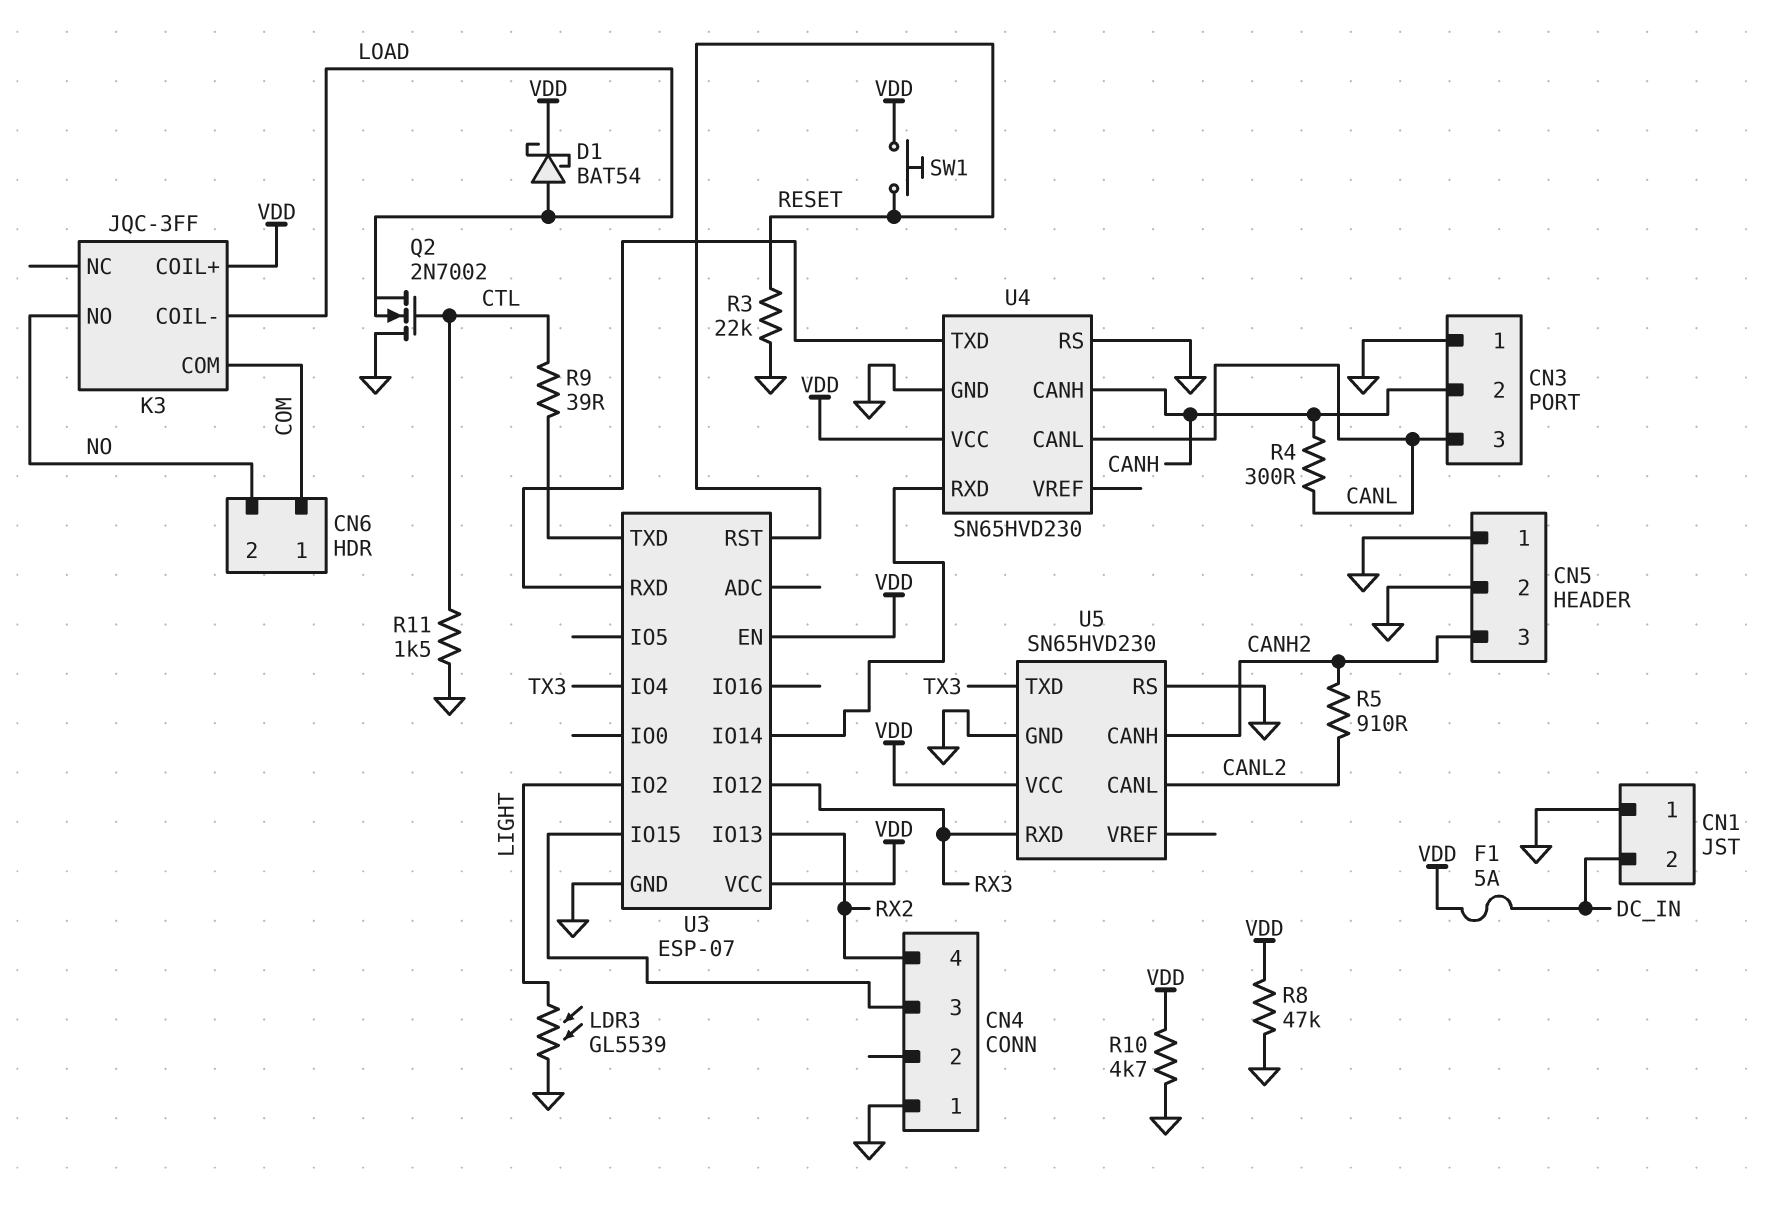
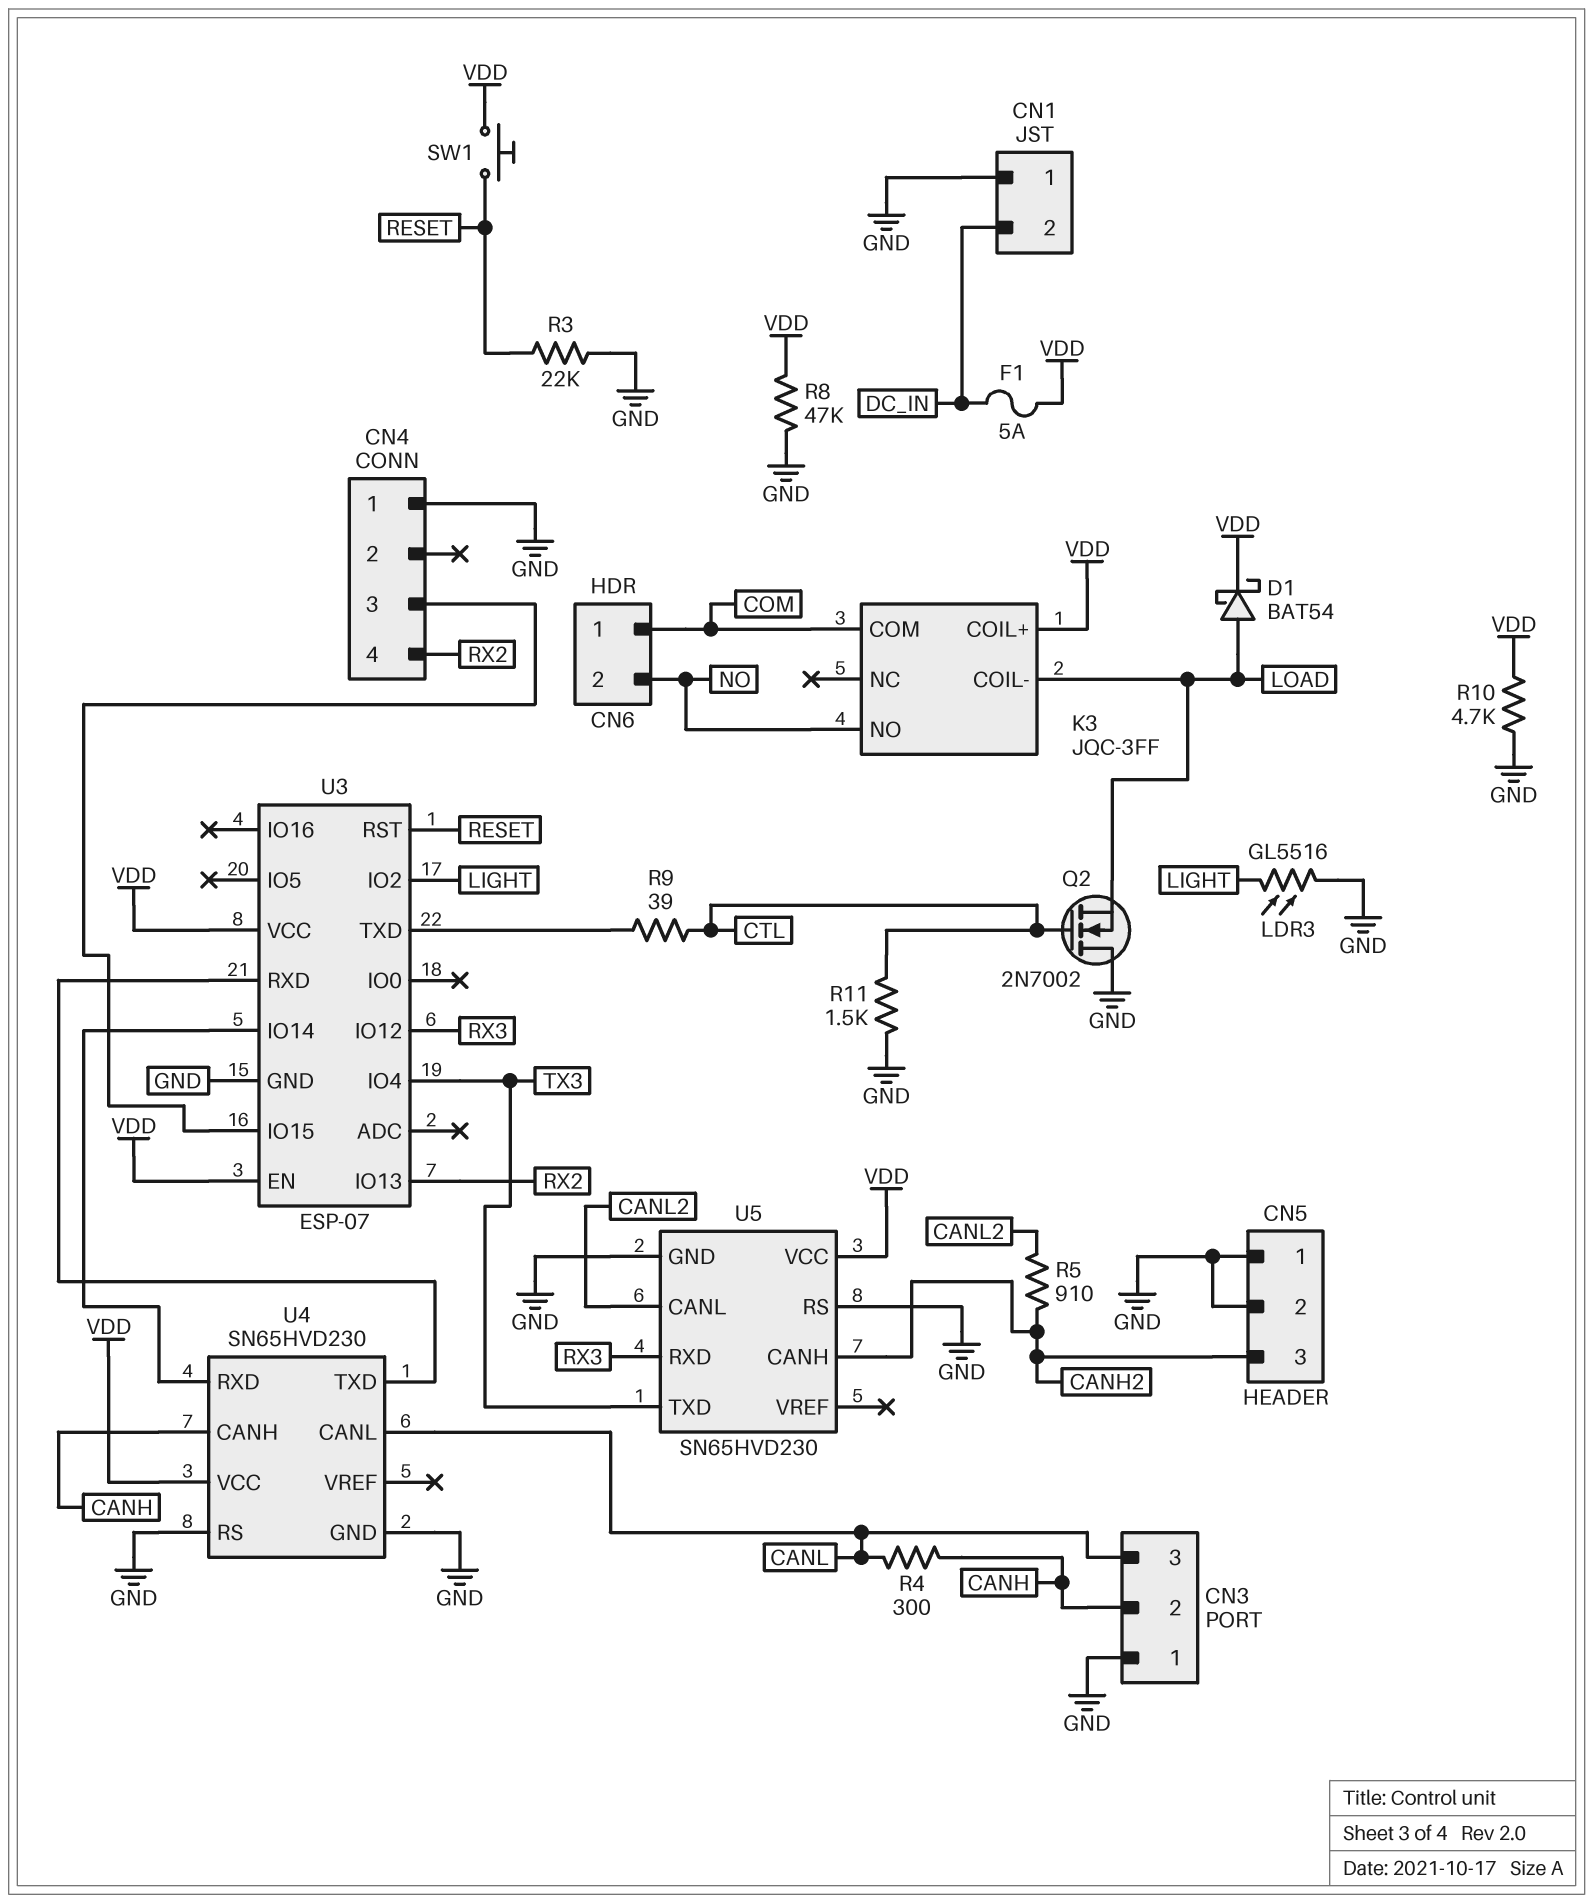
LDR3: GL5539 (GND, LIGHT) -> GL5516 (GND, LIGHT)

